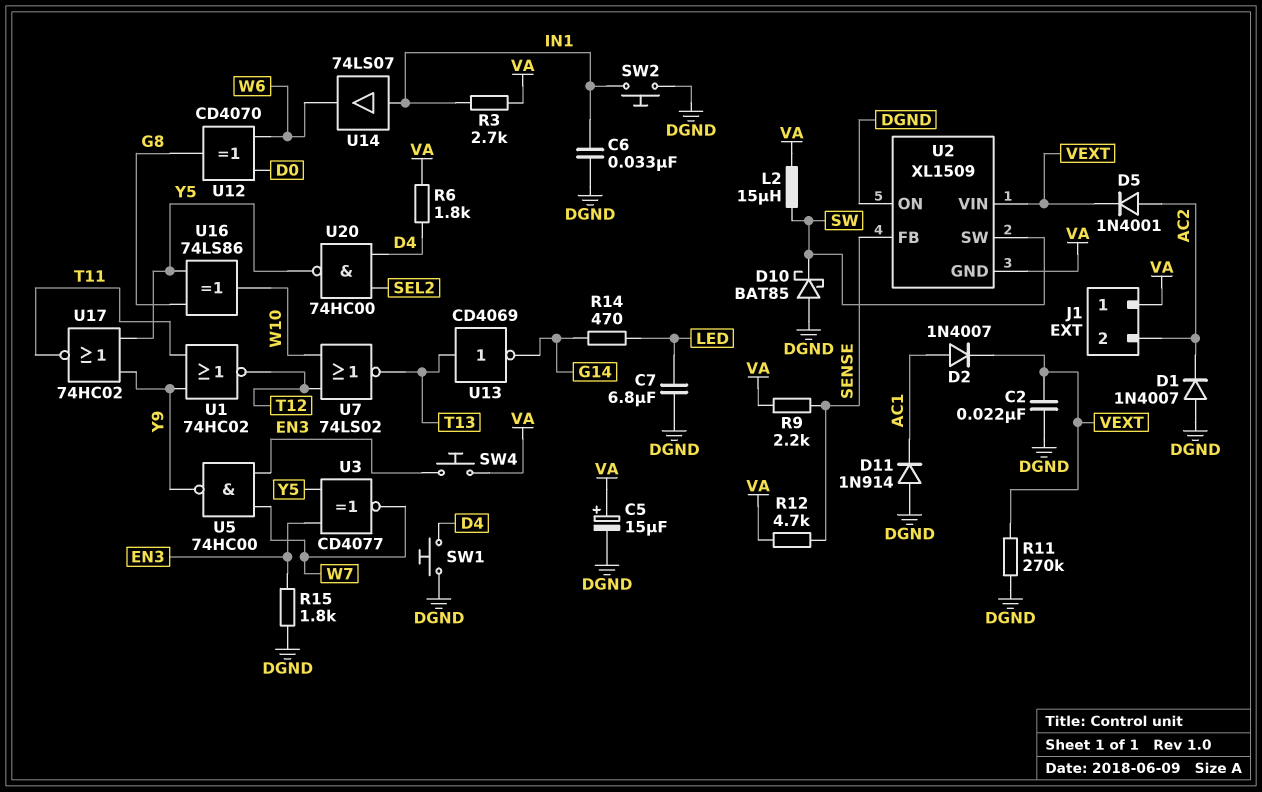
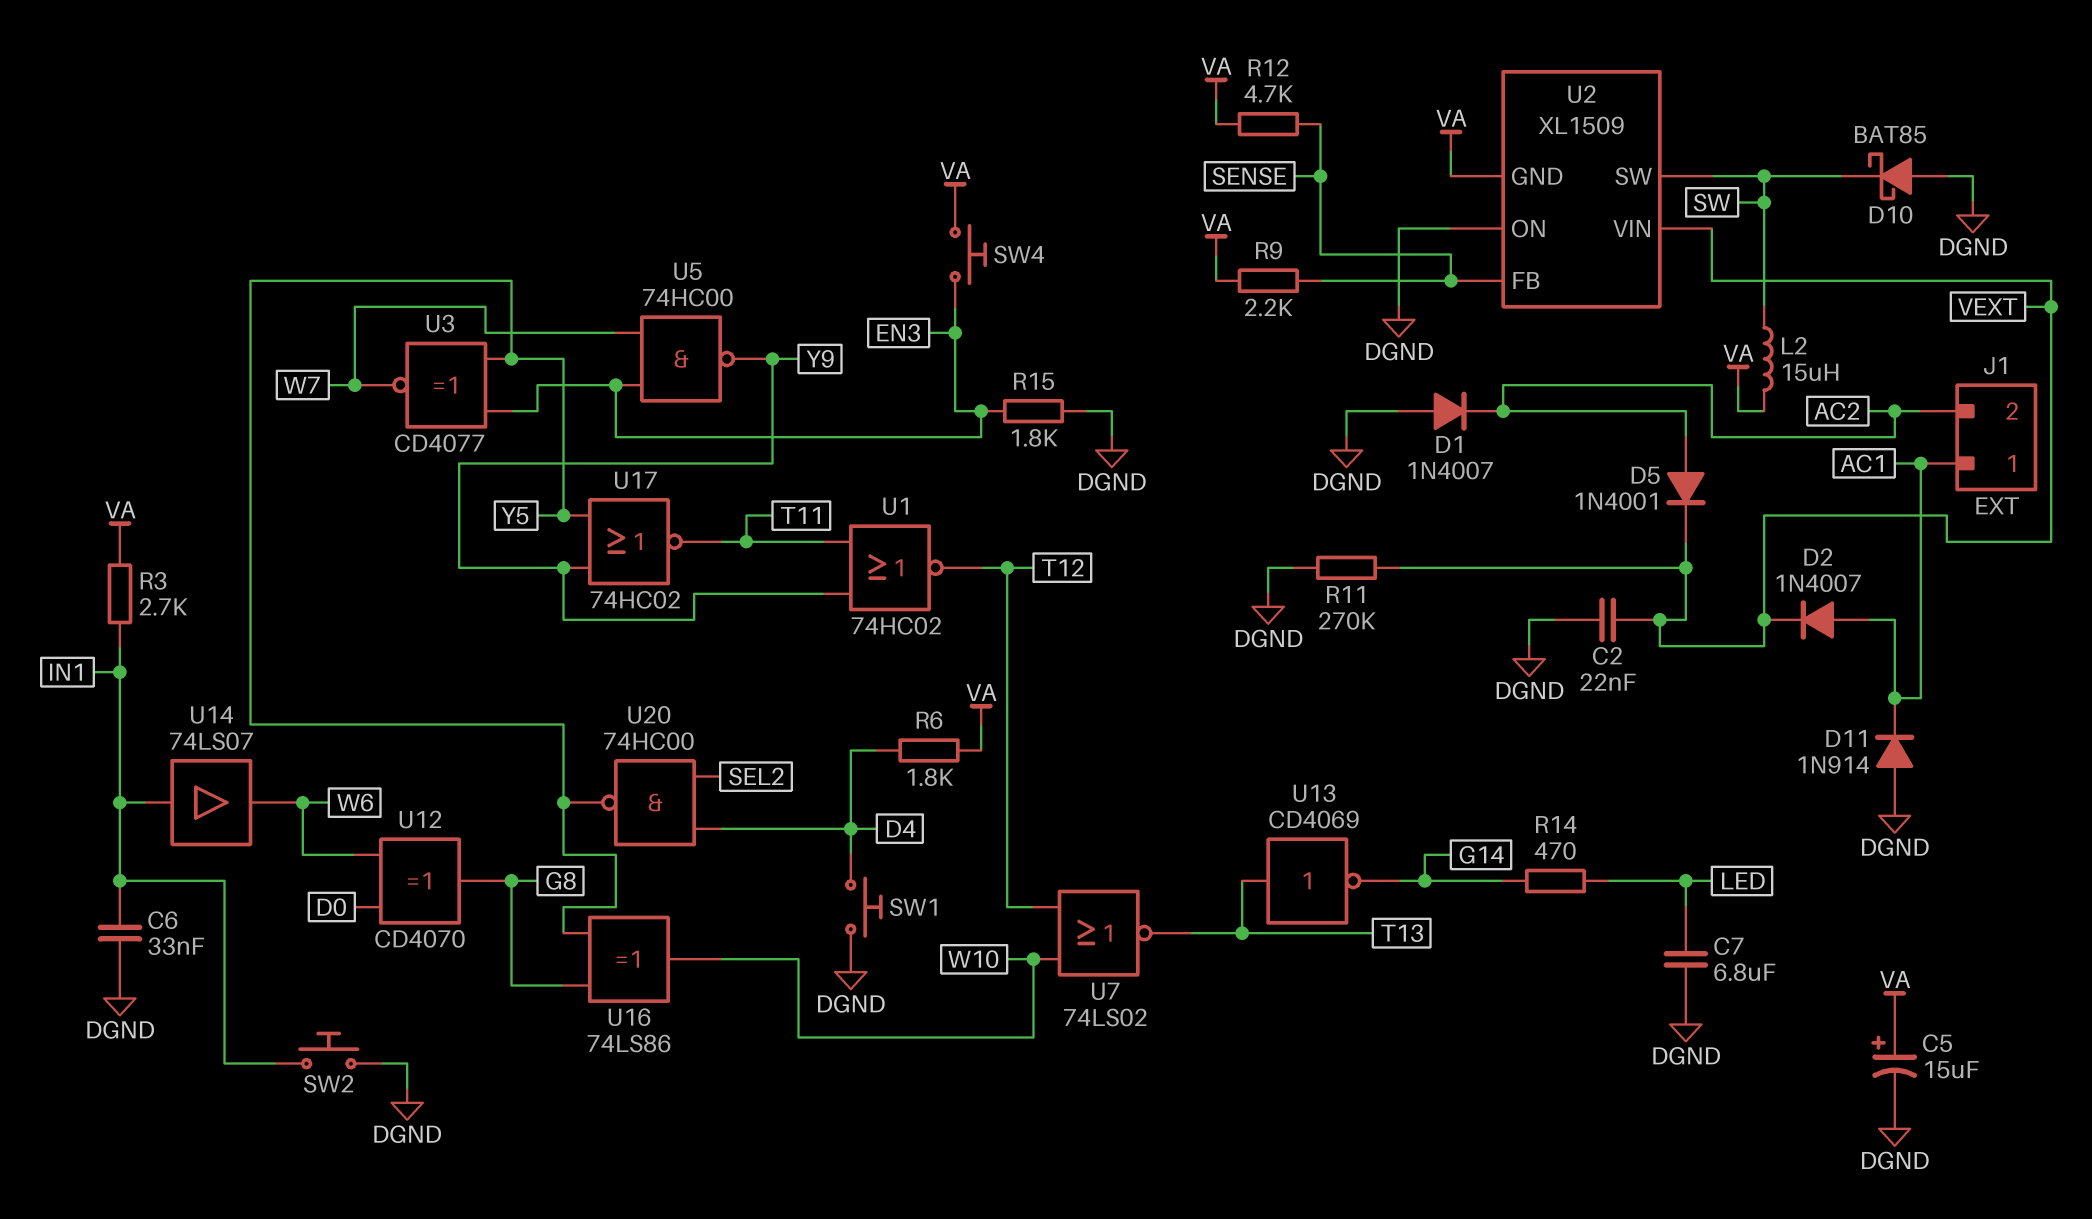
J1 pin 1: VA -> AC1

